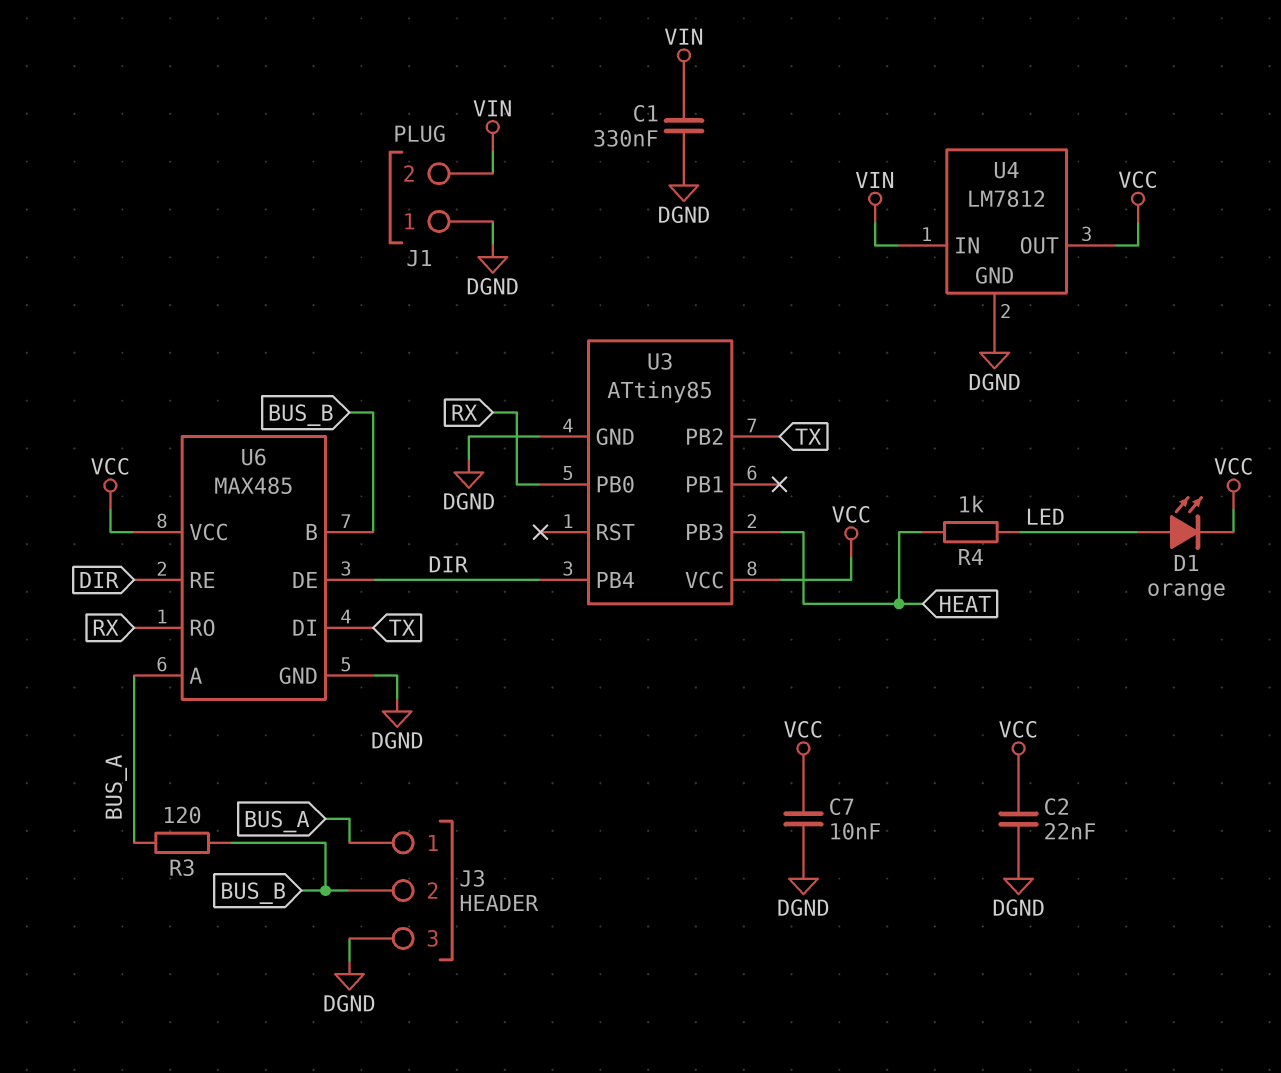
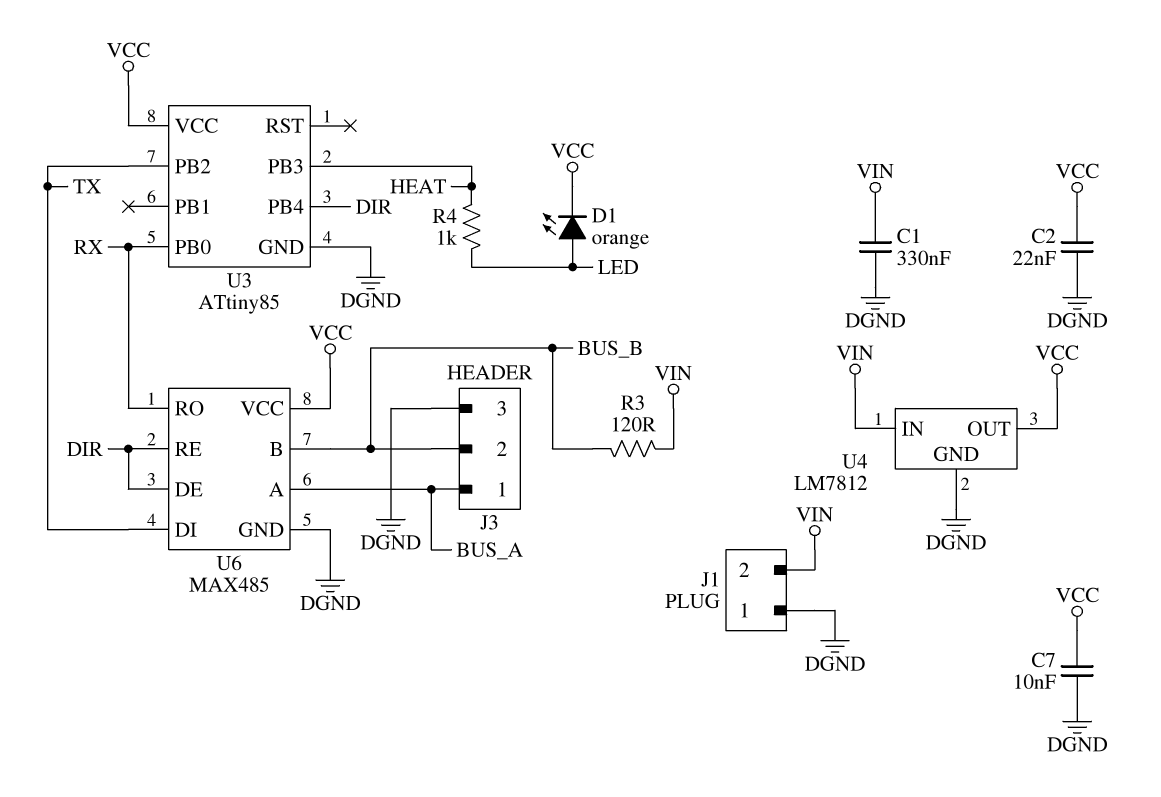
R3: 120 (BUS_A, BUS_B) -> 120 (BUS_B, VIN)

